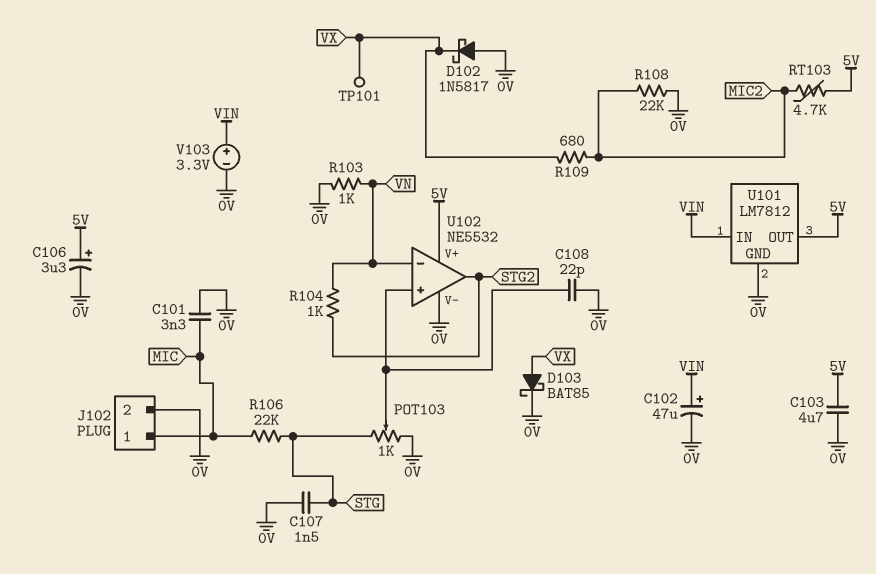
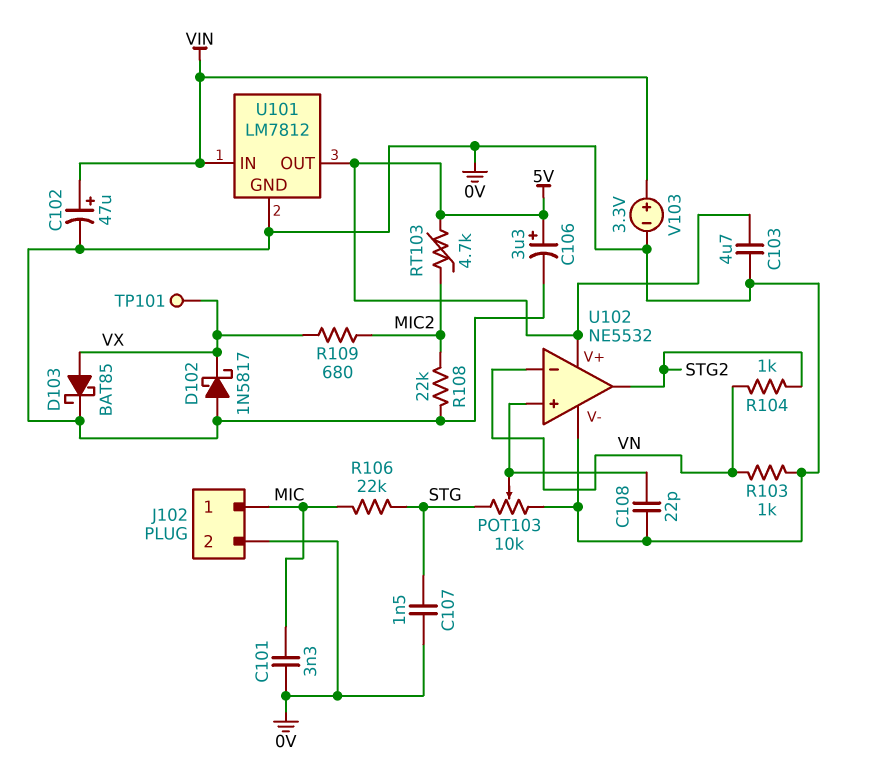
POT103: 1k (0V, STG, wiper U102/in+) -> 10k (0V, STG, wiper U102/in+)

